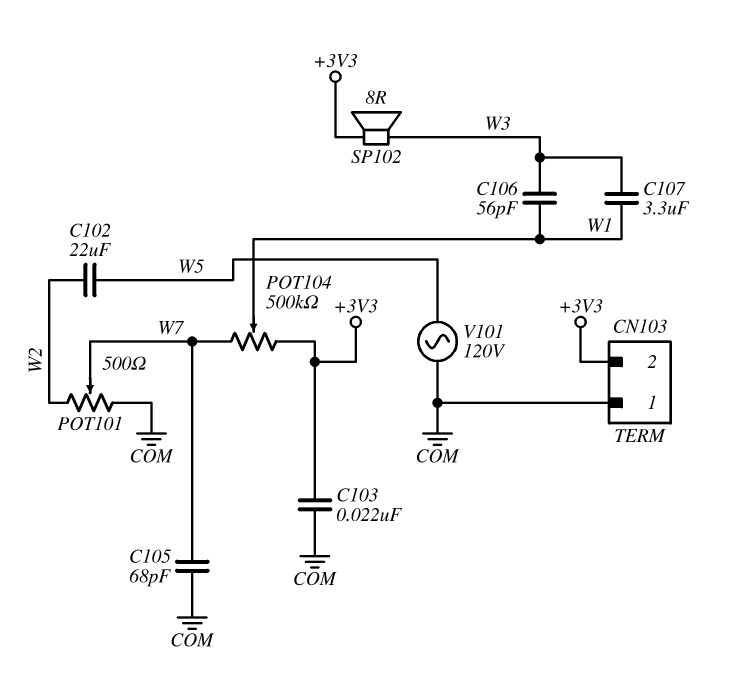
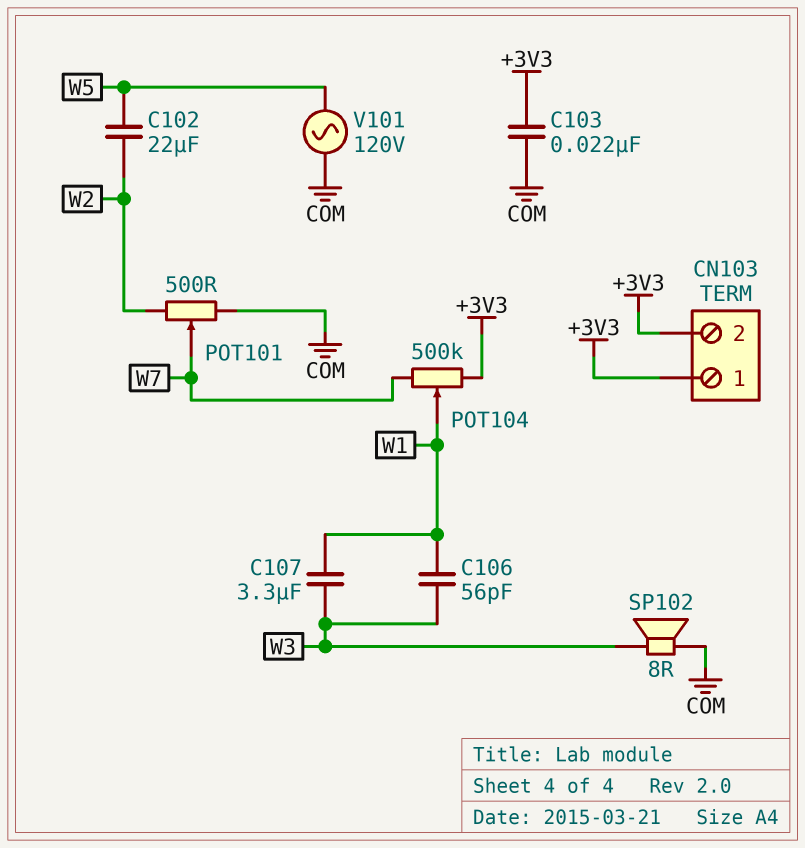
C105: 68pF (COM, W7) -> none
CN103 pin 1: COM -> +3V3
SP102: speaker 8R (+3V3, W3) -> speaker 8R (COM, W3)

